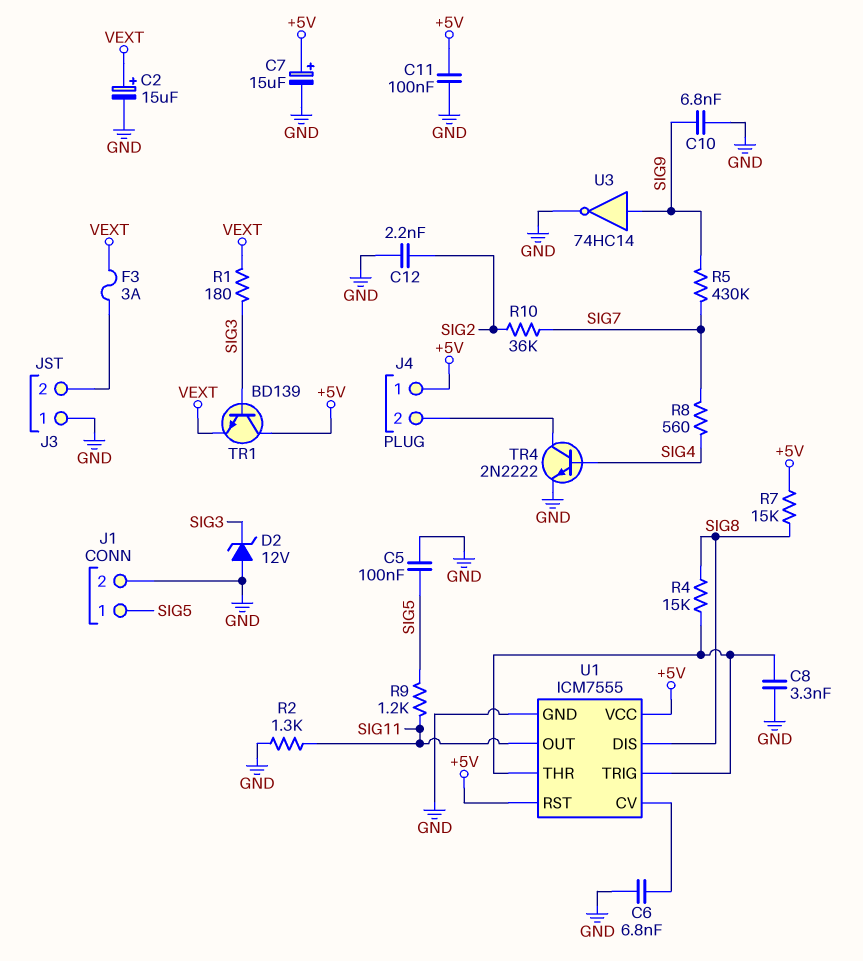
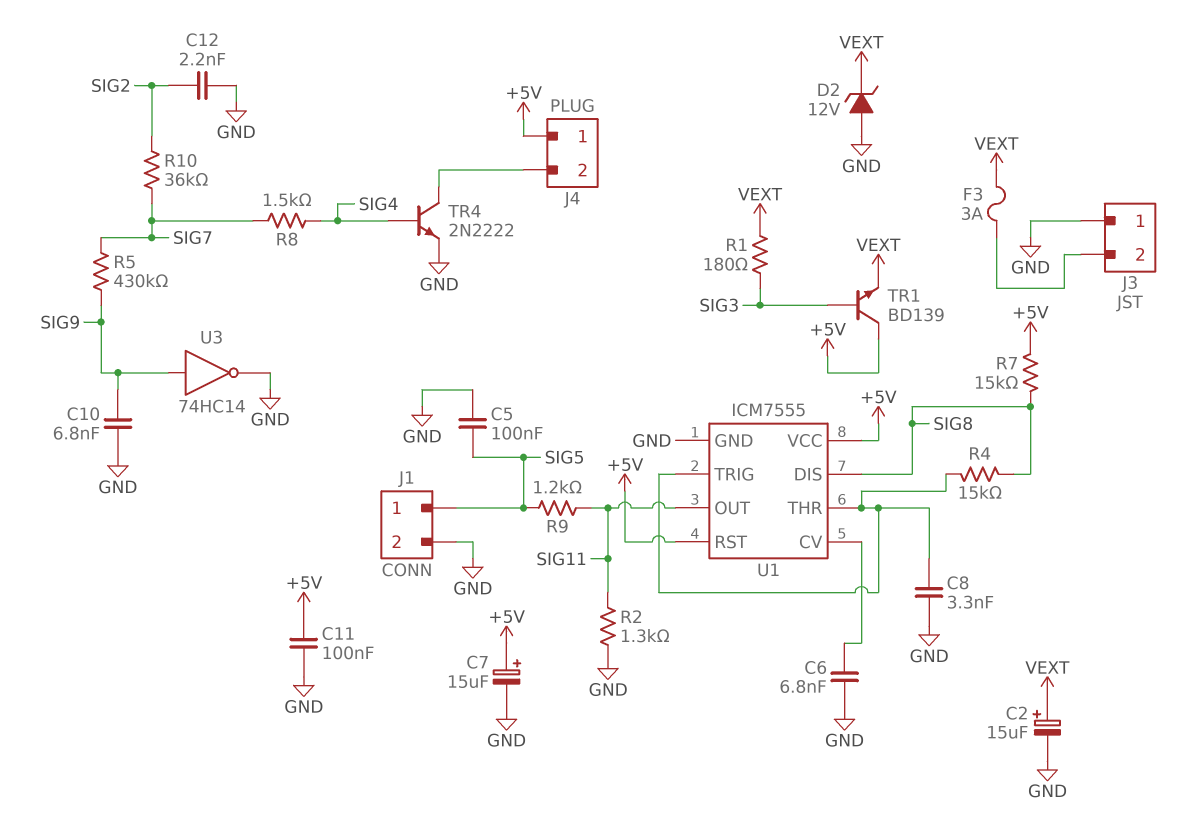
D2: zener 12V (A GND, K SIG3) -> zener 12V (A GND, K VEXT)
R8: 560 (SIG4, SIG7) -> 1.5k (SIG4, SIG7)

